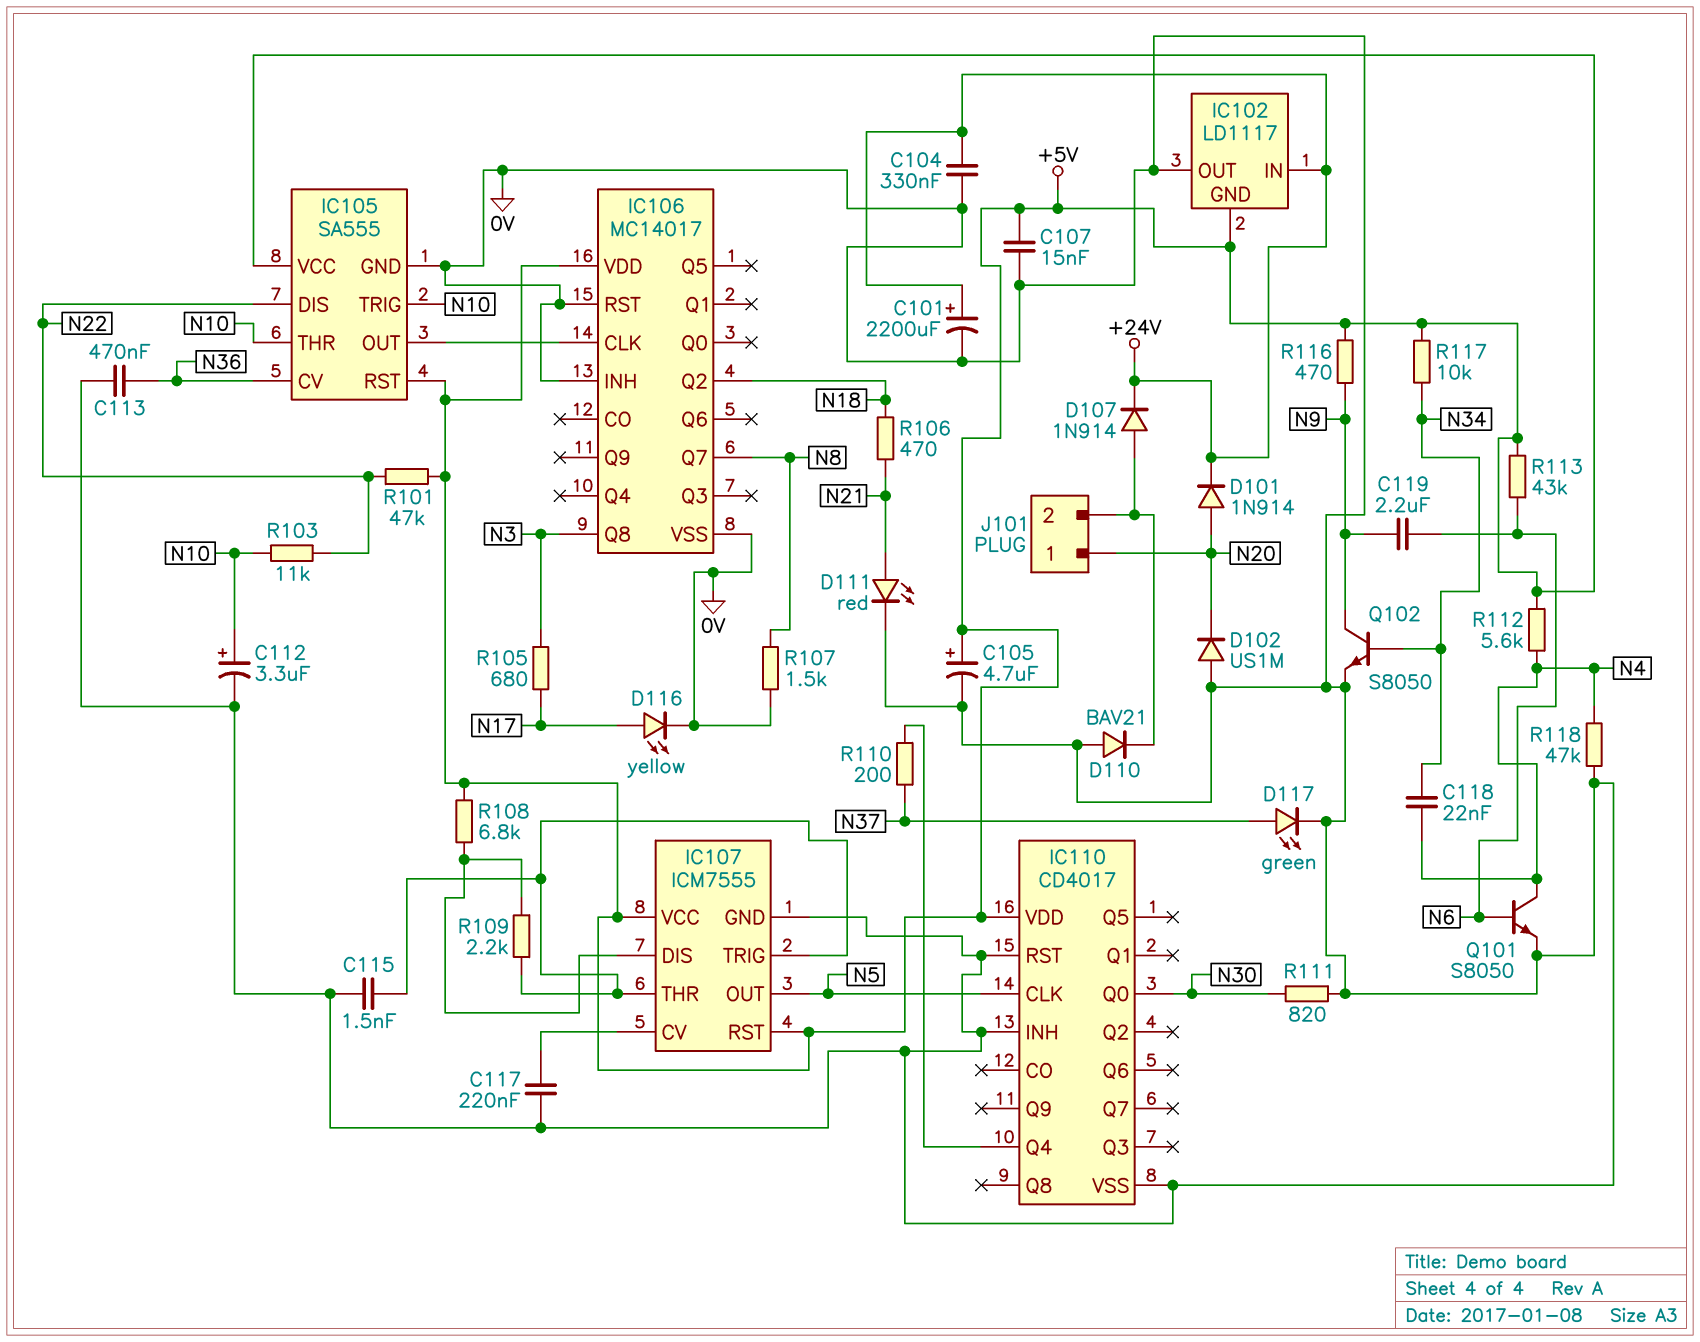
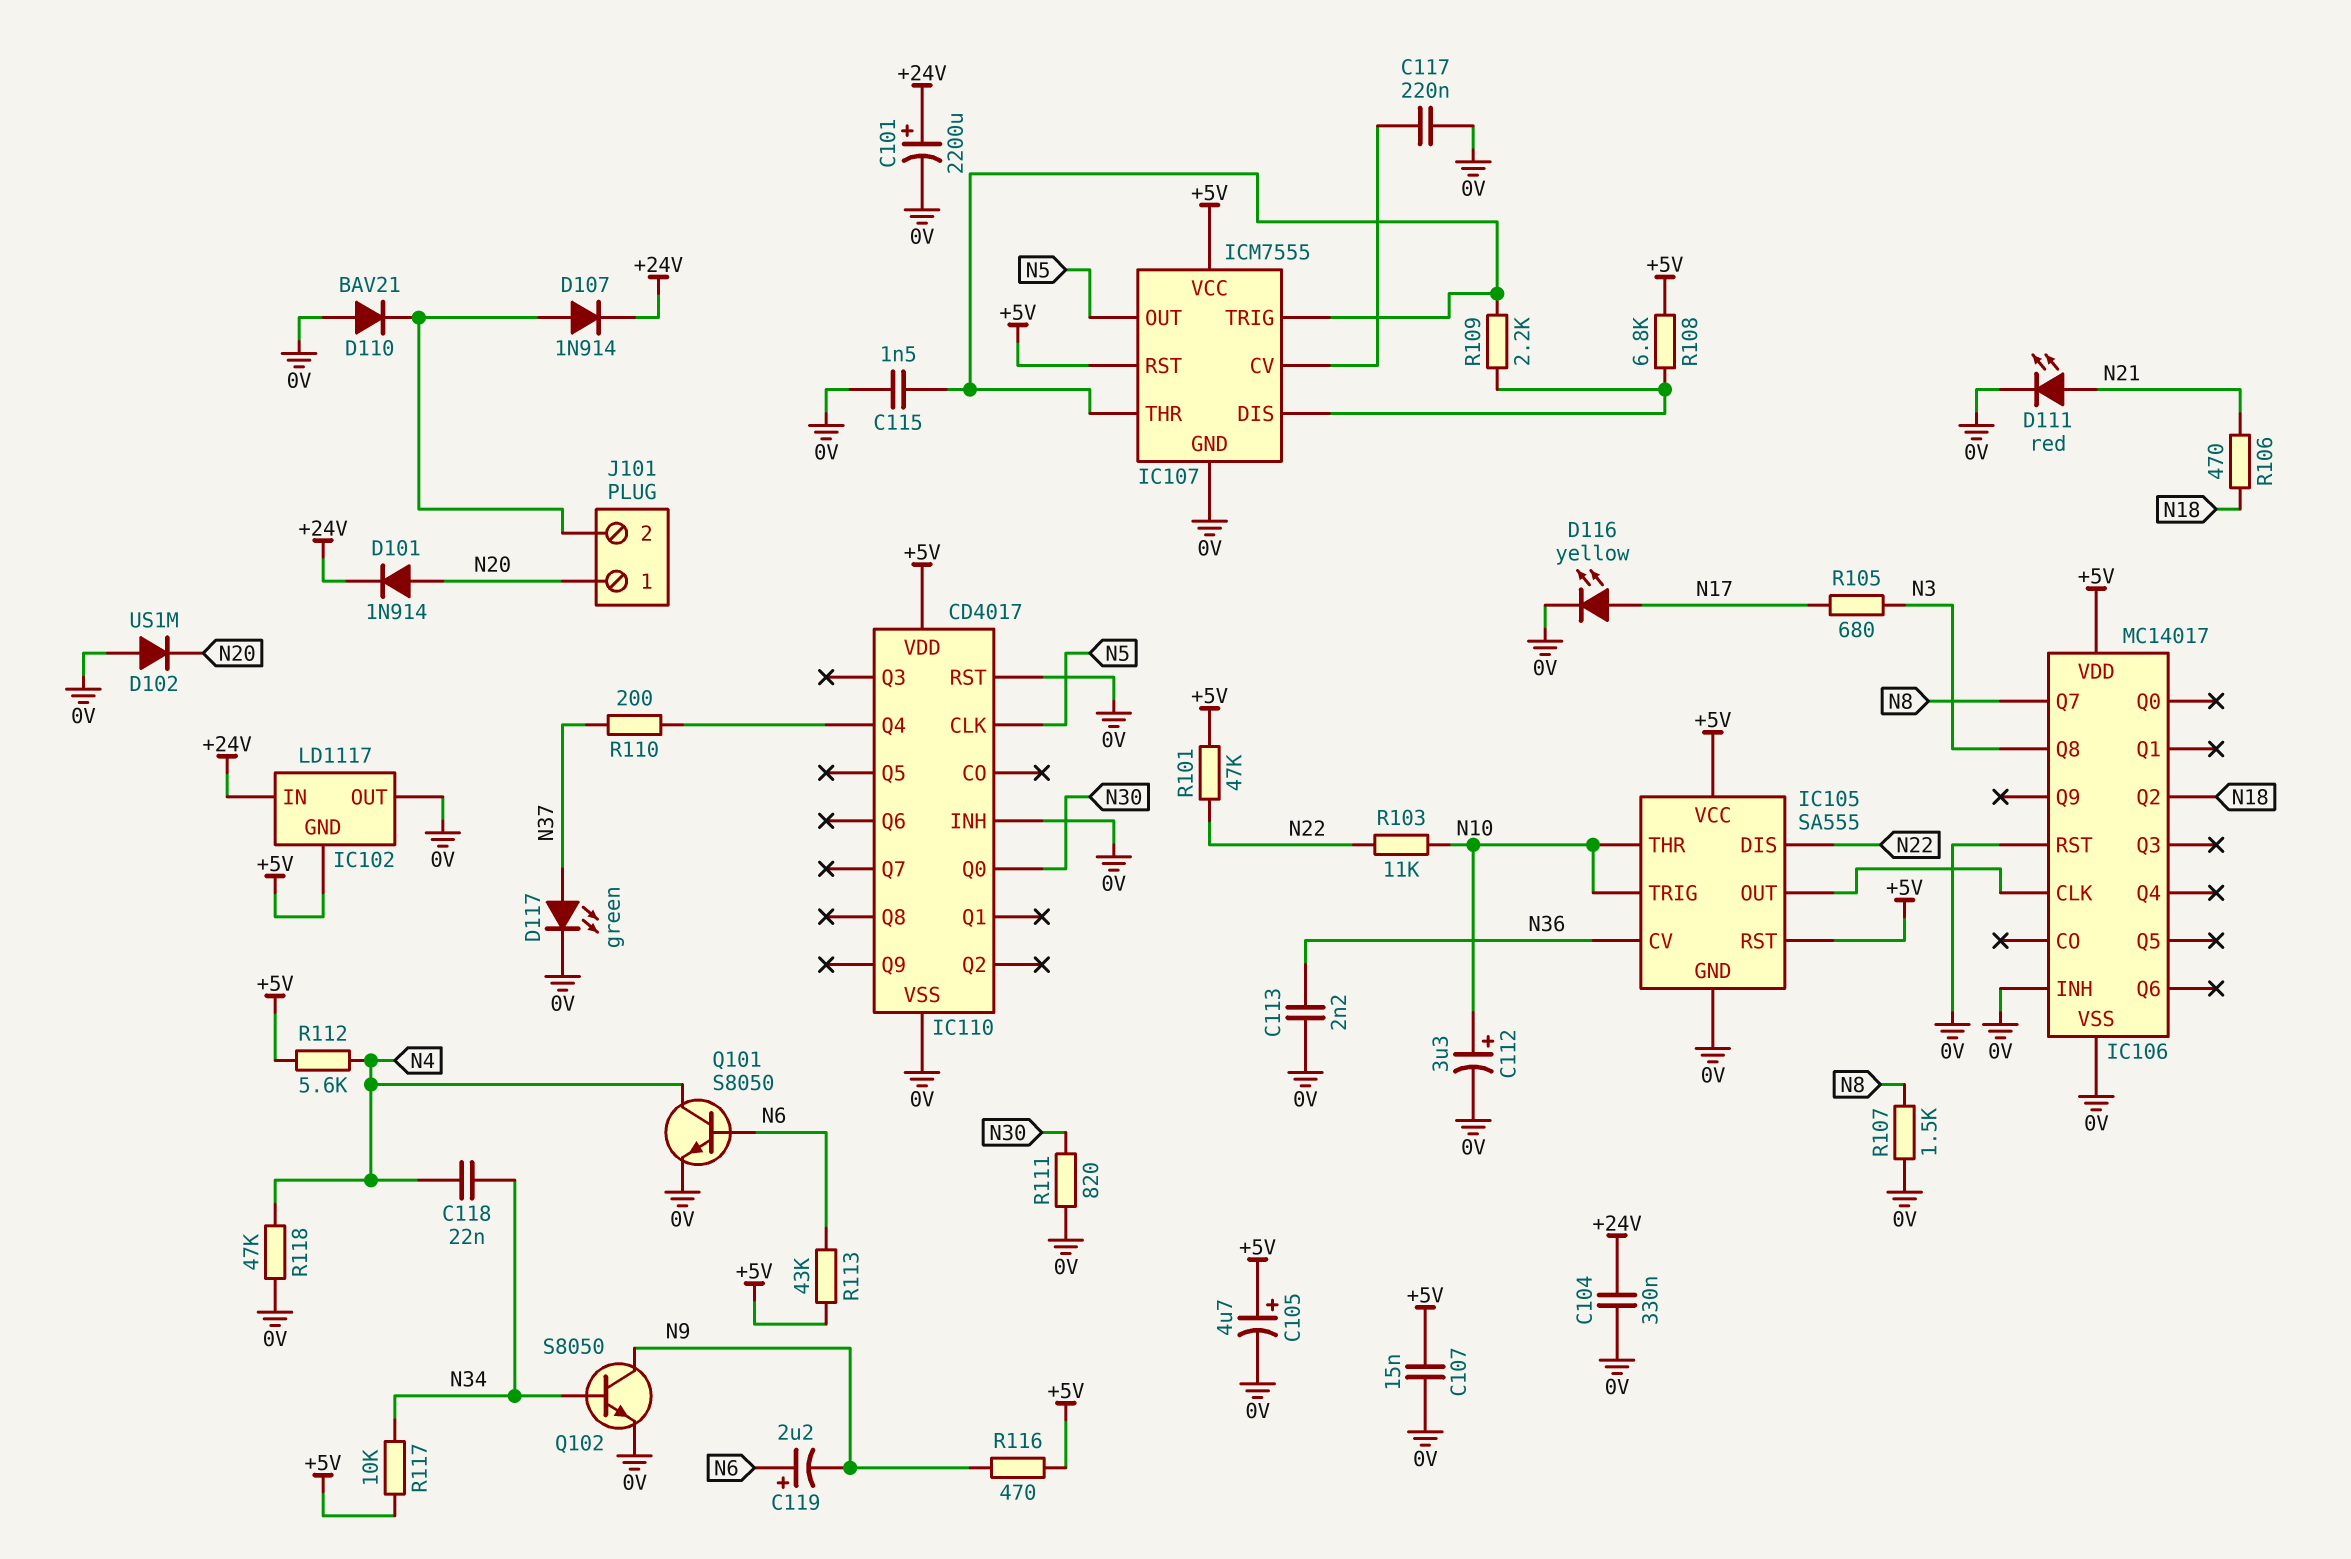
C113: 470nF (0V, N36) -> 2.2nF (0V, N36)
C119: 2.2uF (N6, N9) -> 2.2uF (plus N6, minus N9)

